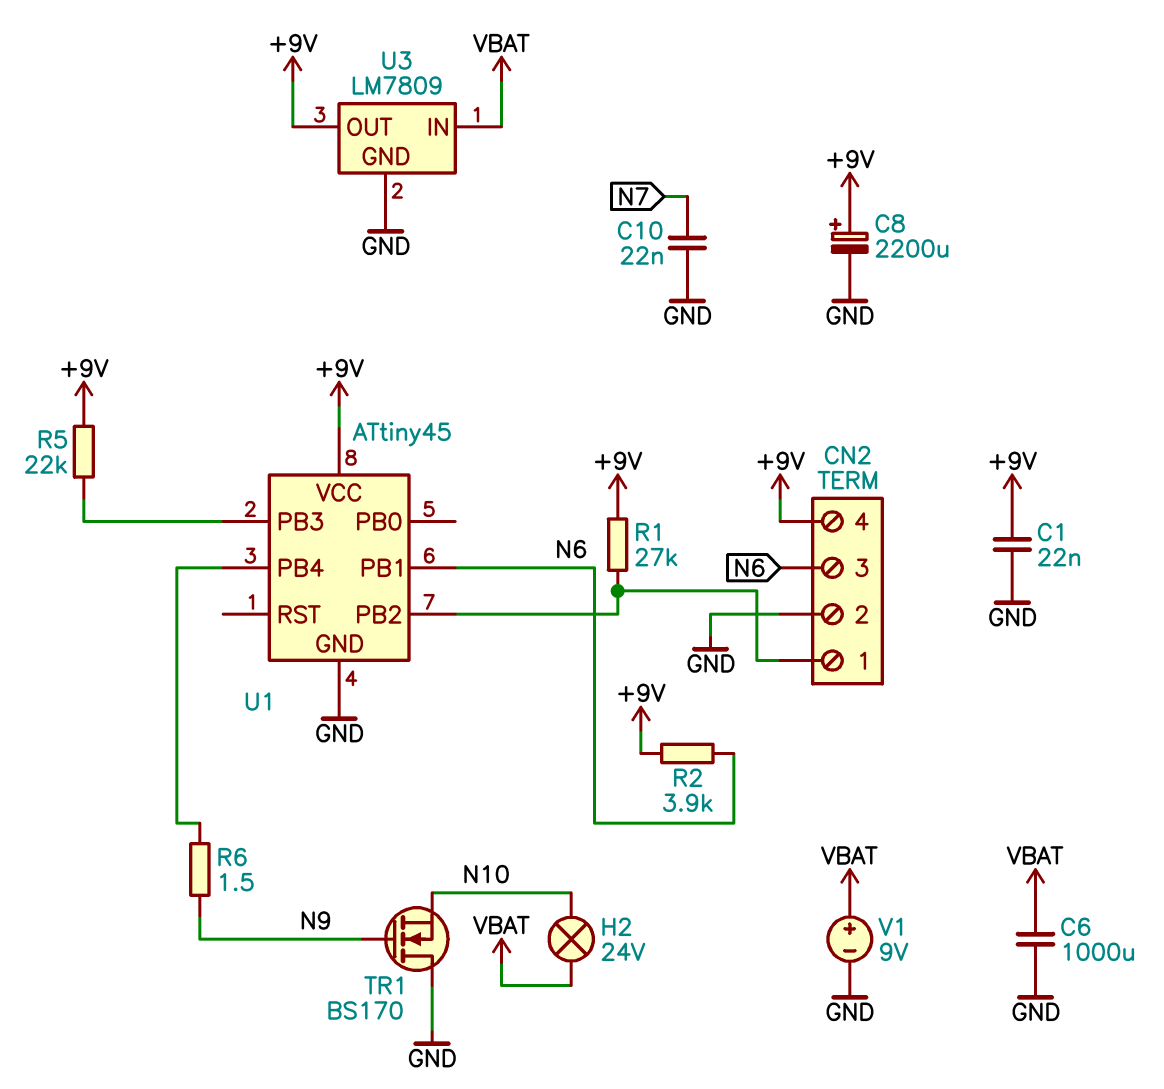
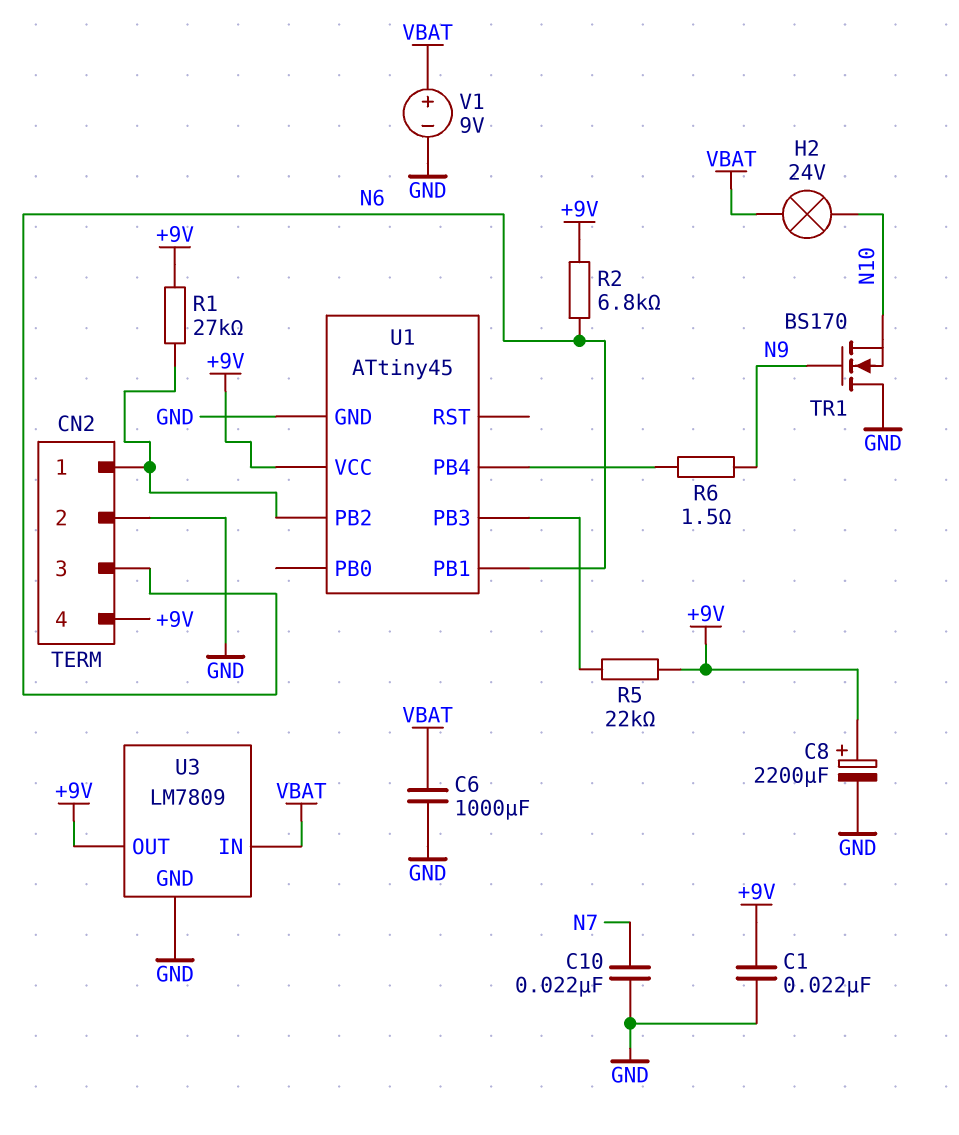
R2: 3.9k (+9V, N6) -> 6.8k (+9V, N6)

